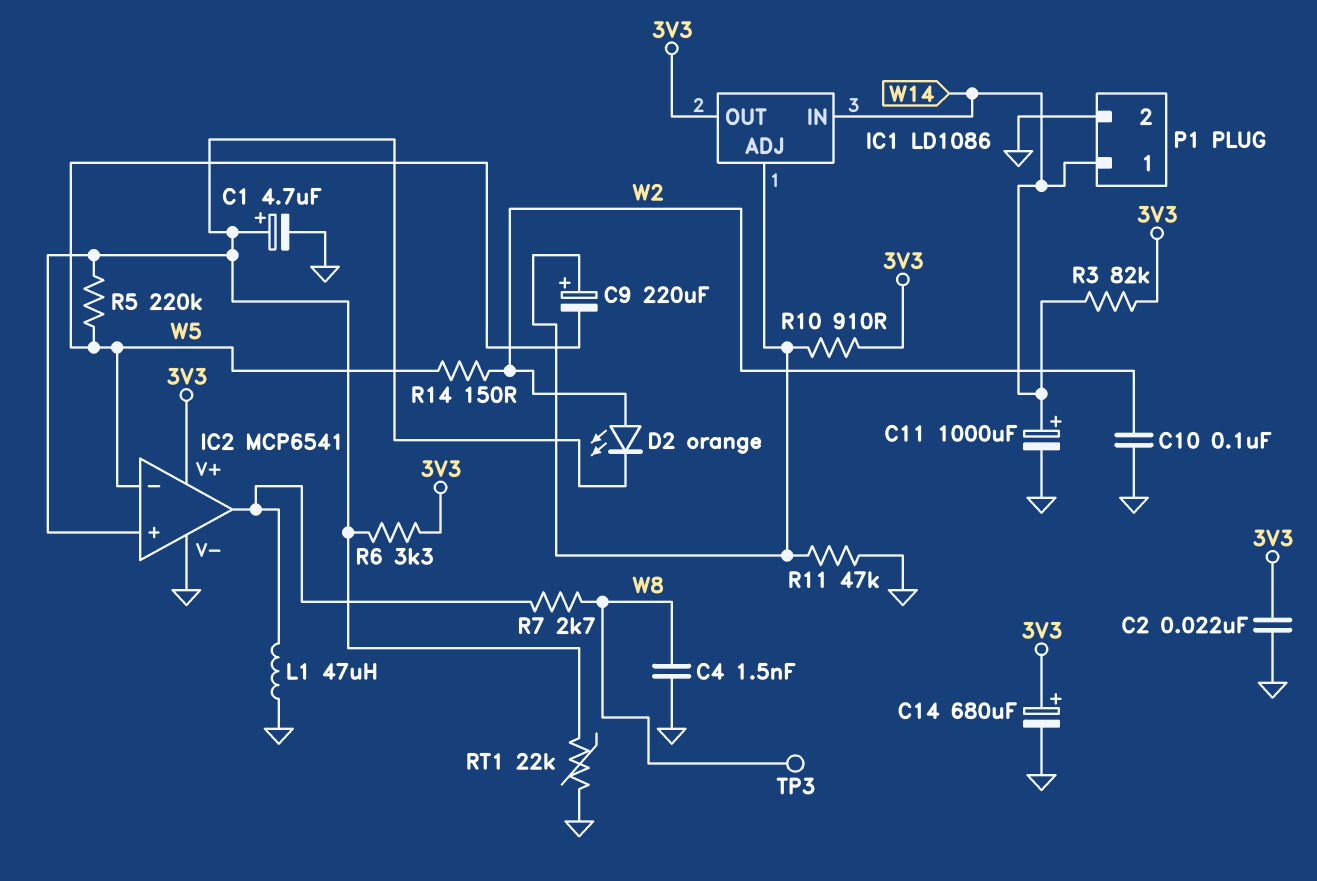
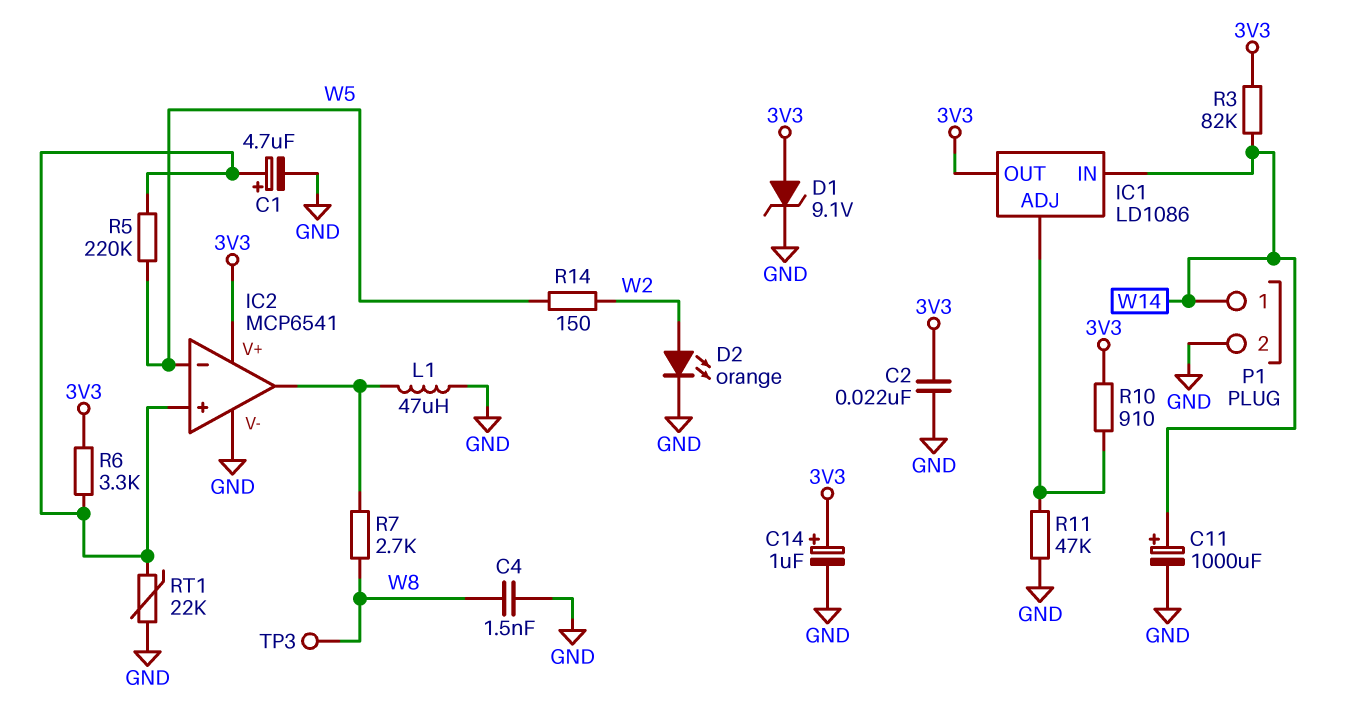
C9: 220uF (plus IC1/ADJ, minus W5) -> none
C10: 100nF (GND, W2) -> none
C14: 680uF (plus 3V3, minus GND) -> 1uF (plus 3V3, minus GND)
D1: none -> zener 9.1V (A 3V3, K GND)
D2: LED orange (A W2, K IC2/in+) -> LED orange (A W2, K GND)

